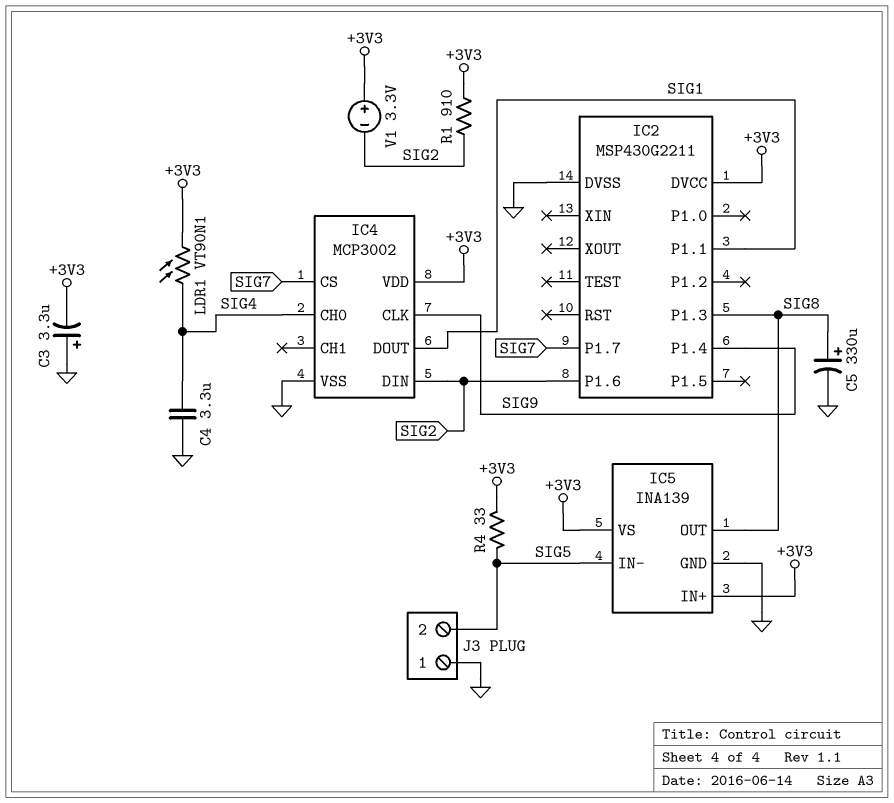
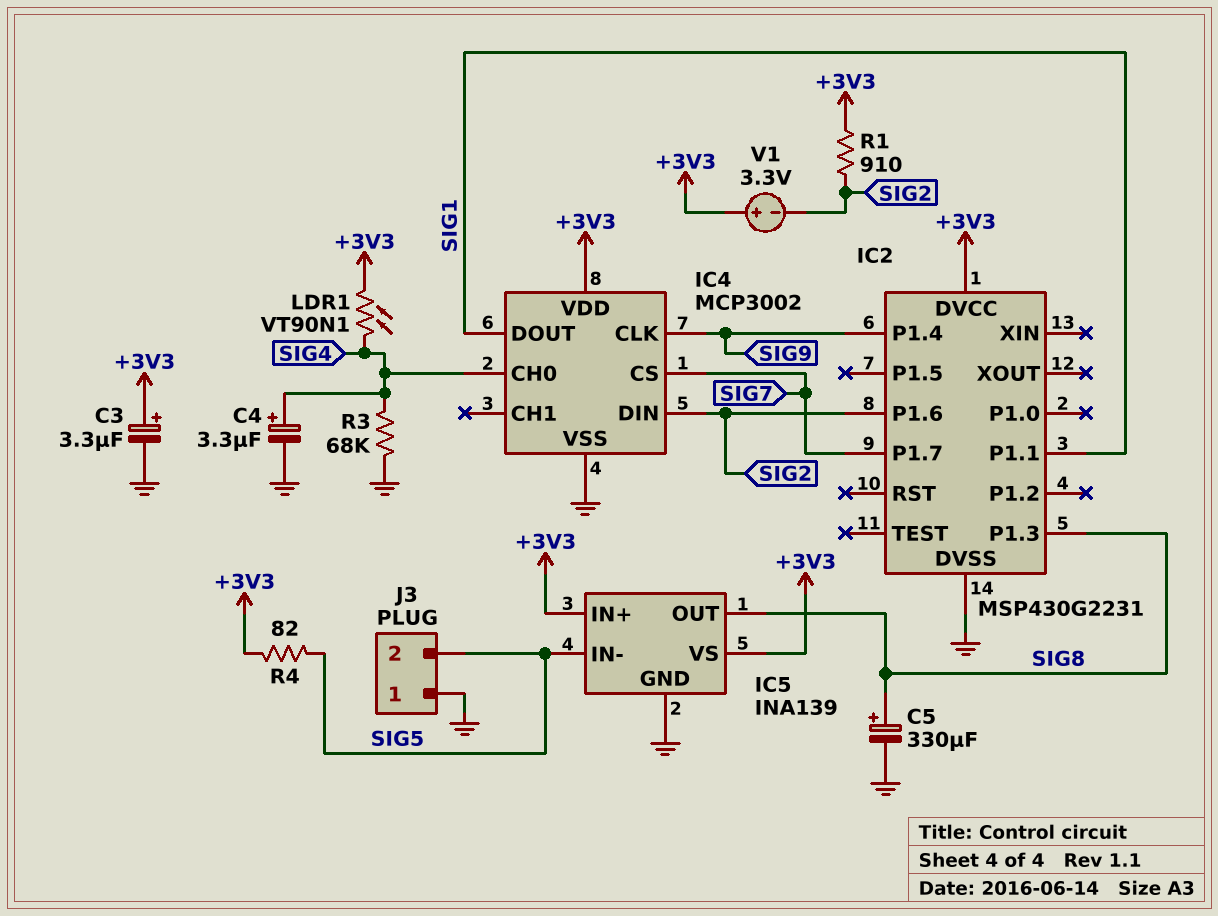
C3: 3.3uF (plus GND, minus +3V3) -> 3.3uF (plus +3V3, minus GND)
C4: 3.3uF (GND, SIG4) -> 3.3uF (plus SIG4, minus GND)
IC2: MSP430G2211 -> MSP430G2231
R3: none -> 68k (GND, SIG4)
R4: 33 (+3V3, SIG5) -> 82 (+3V3, SIG5)

